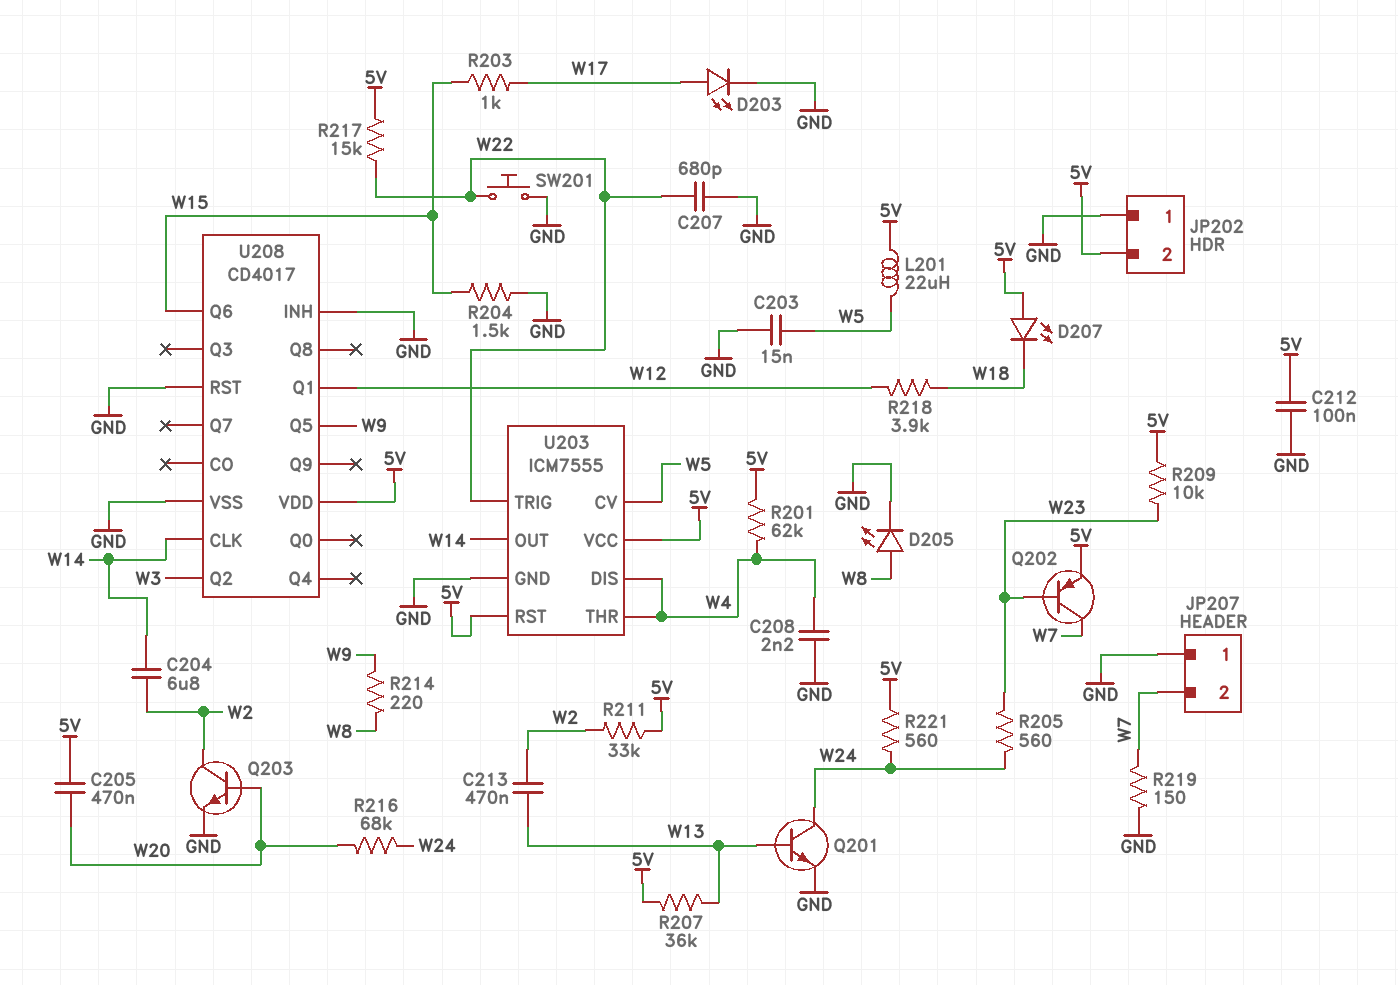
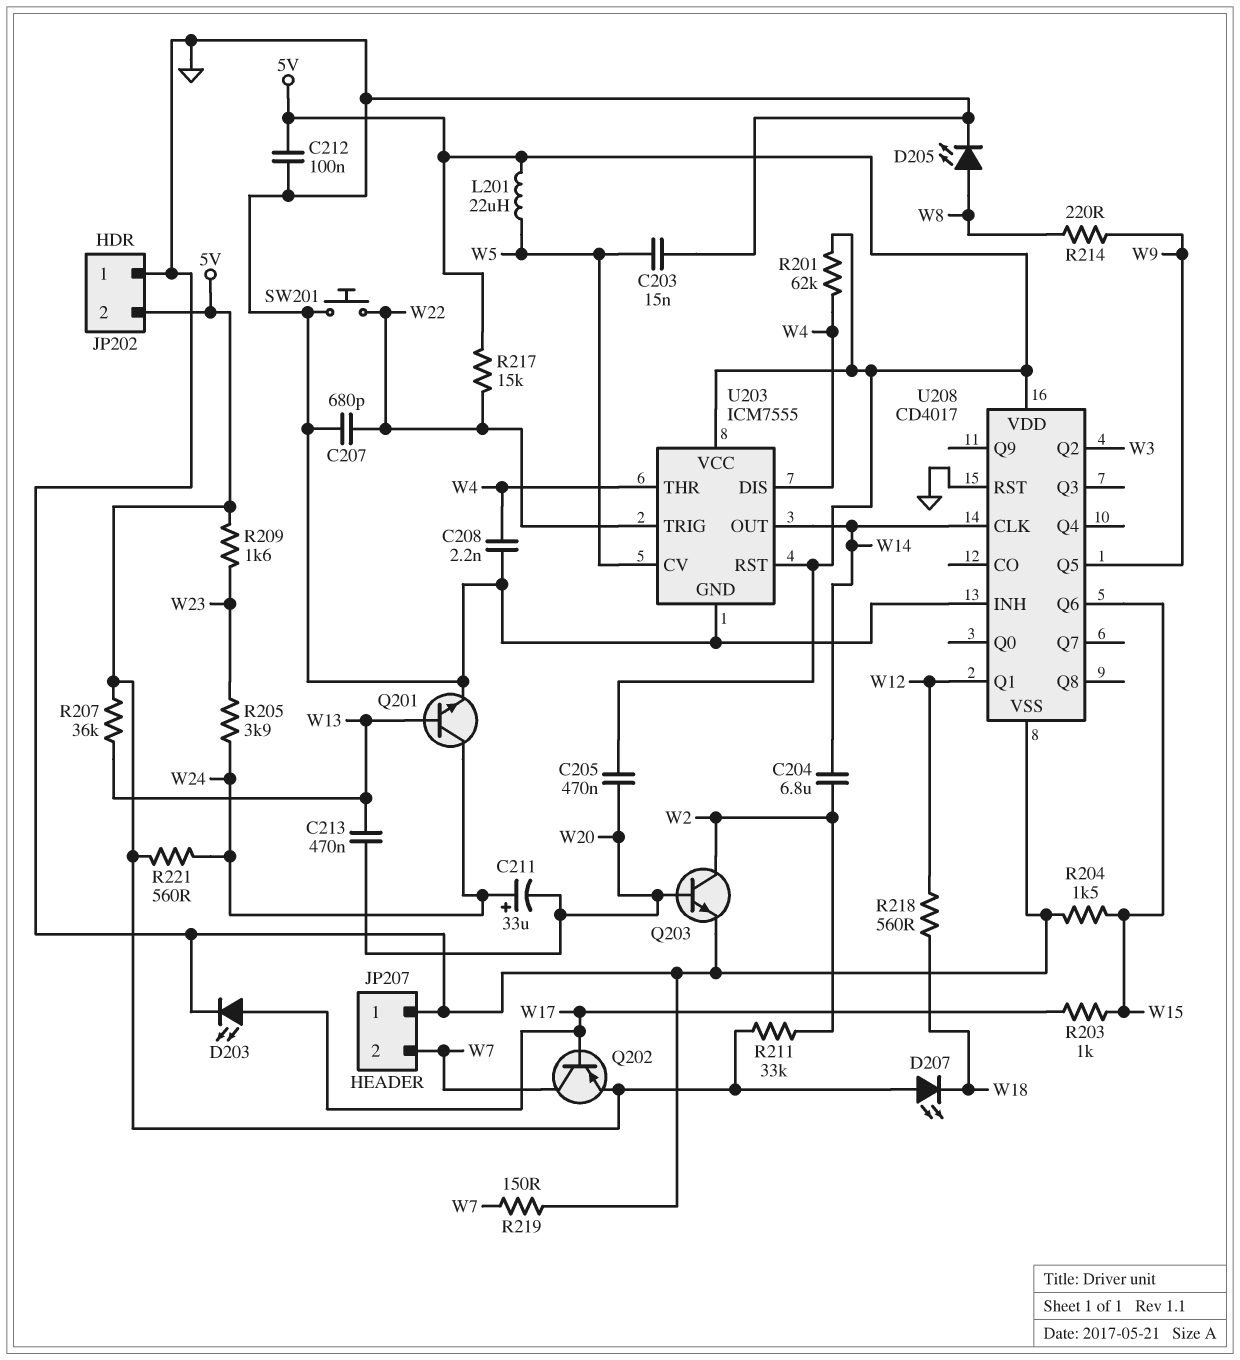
C211: none -> 33uF (plus W24, minus W20)
C213: 470nF (W2, W13) -> 470nF (W13, W20)
Q202: PNP (B W23, C W7, E 5V) -> PNP (B W17, C W7, E 5V)
R205: 560 (W23, W24) -> 3.9k (W23, W24)
R209: 10k (5V, W23) -> 1.6k (5V, W23)
R216: 68k (W20, W24) -> none
R218: 3.9k (W12, W18) -> 560 (W12, W18)

